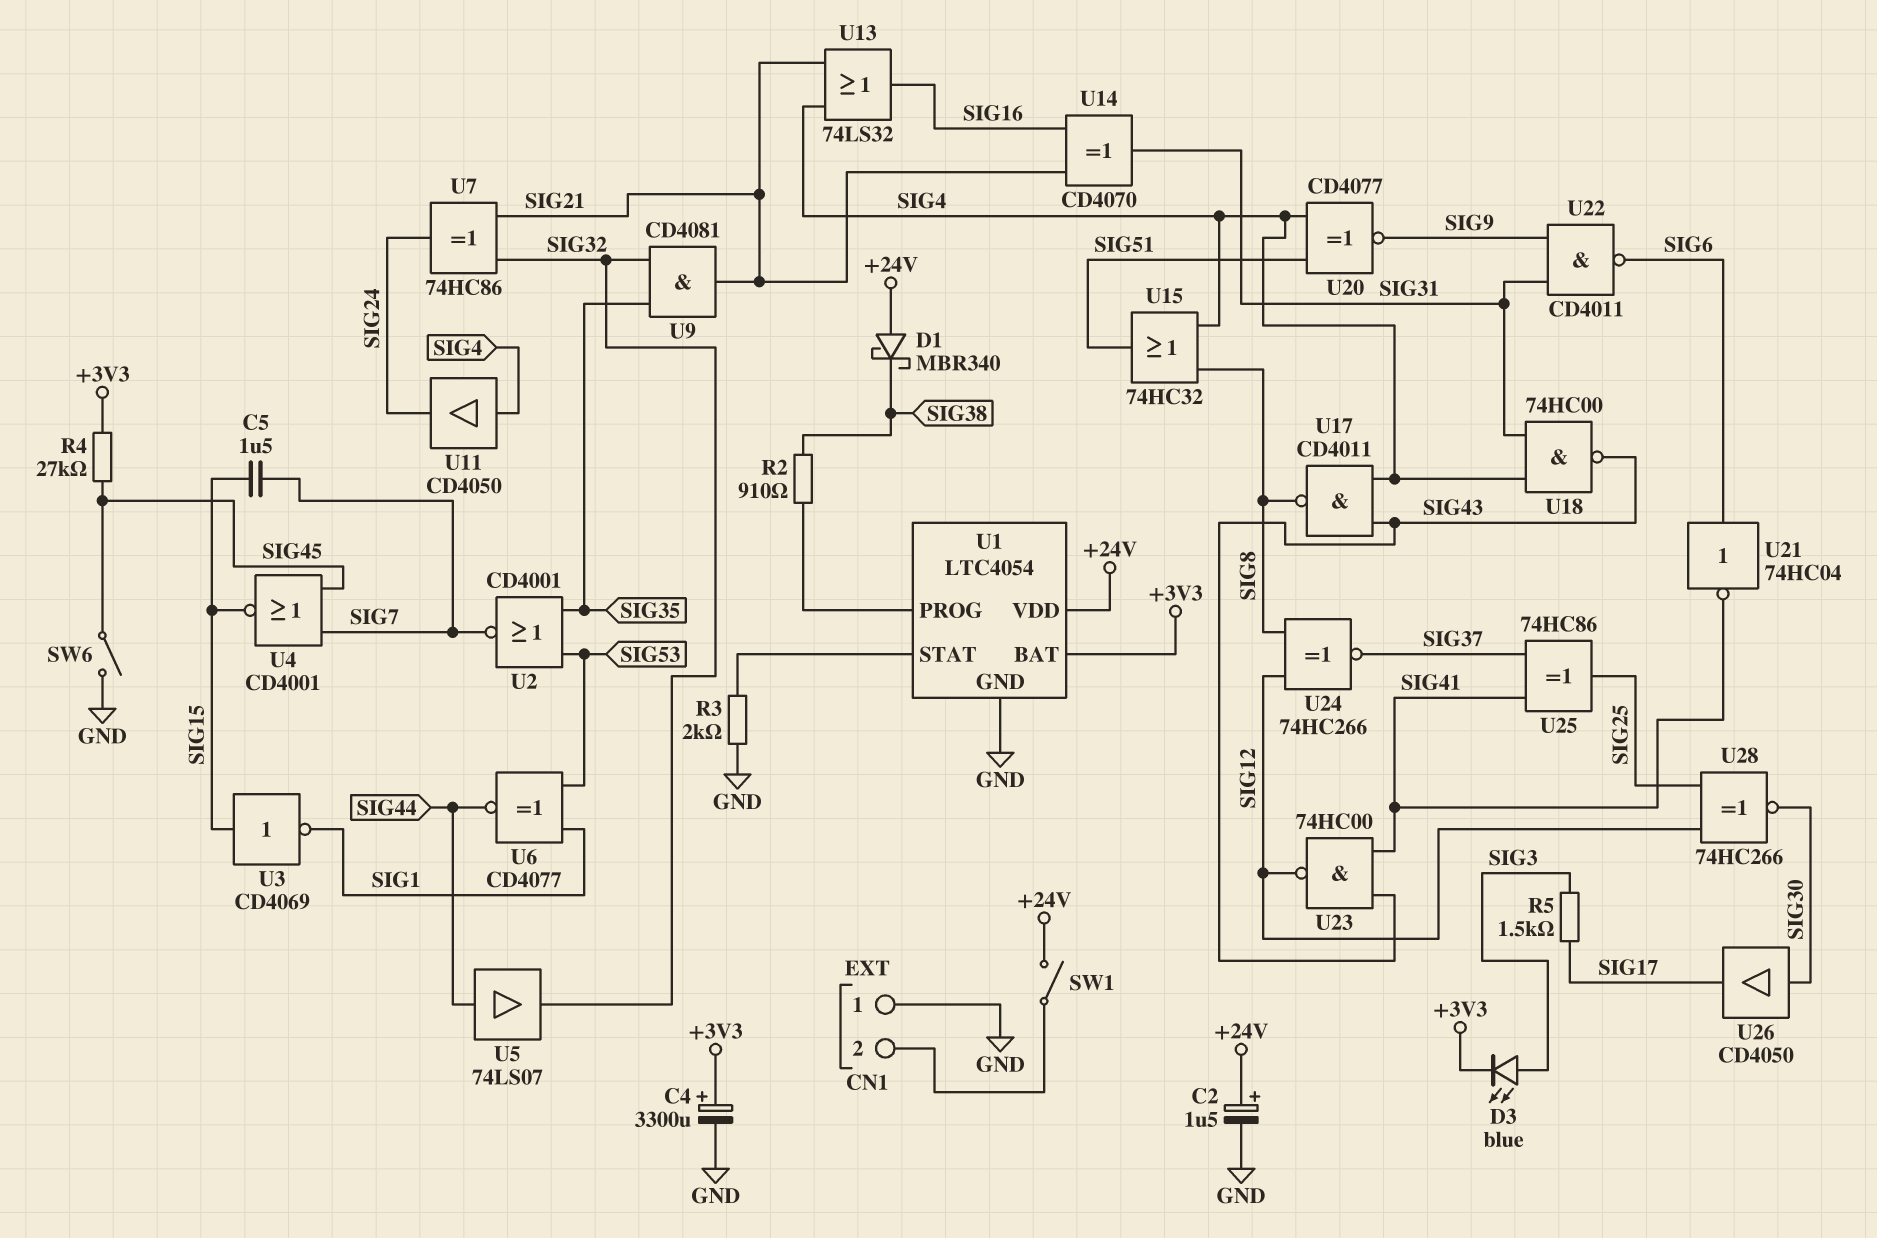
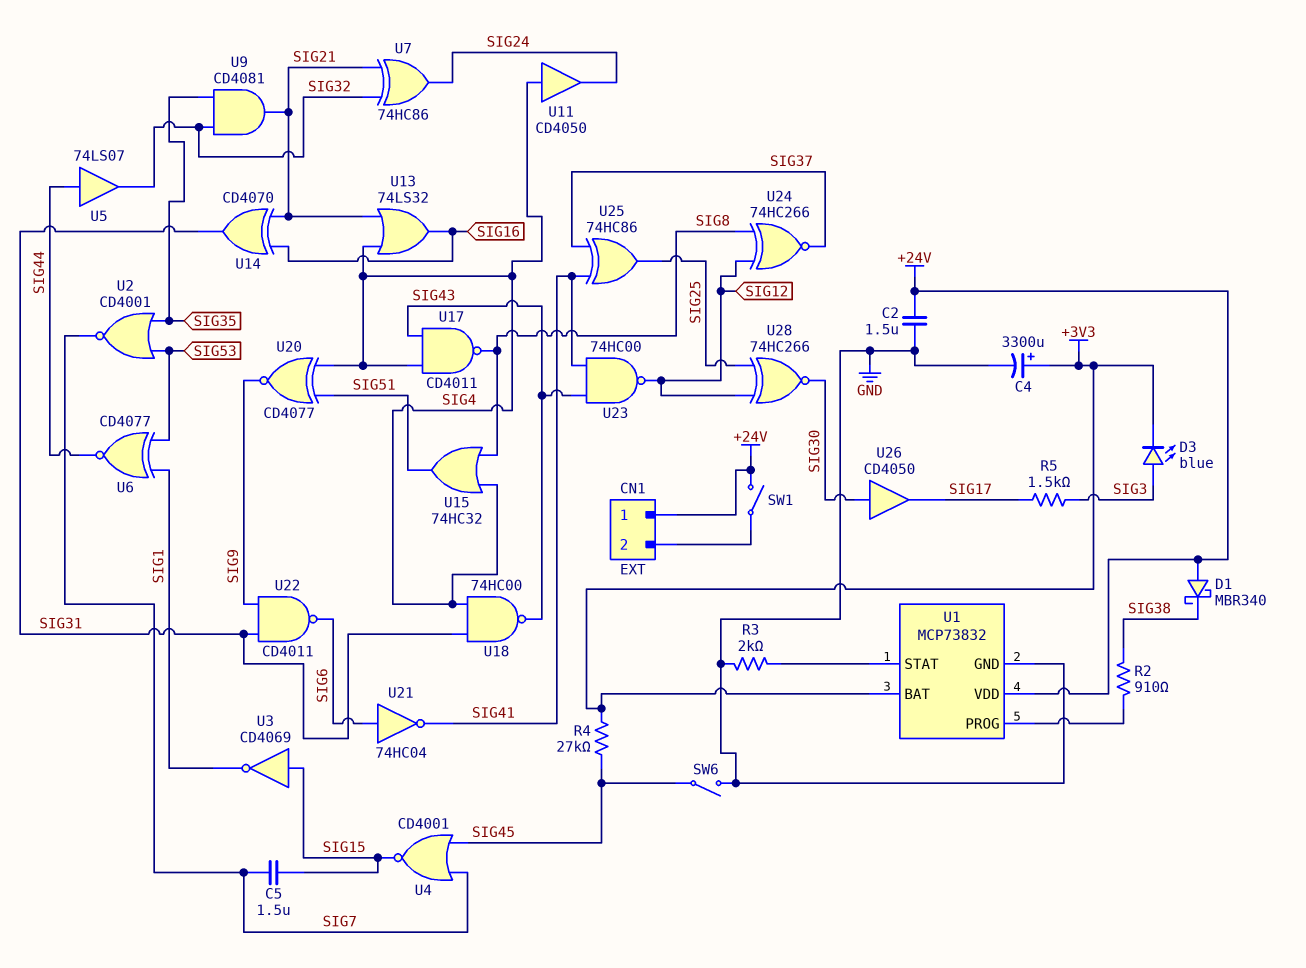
C2: 1.5uF (plus +24V, minus GND) -> 1.5uF (+24V, GND)
CN1 pin 1: GND -> +24V
U1: LTC4054 -> MCP73832

